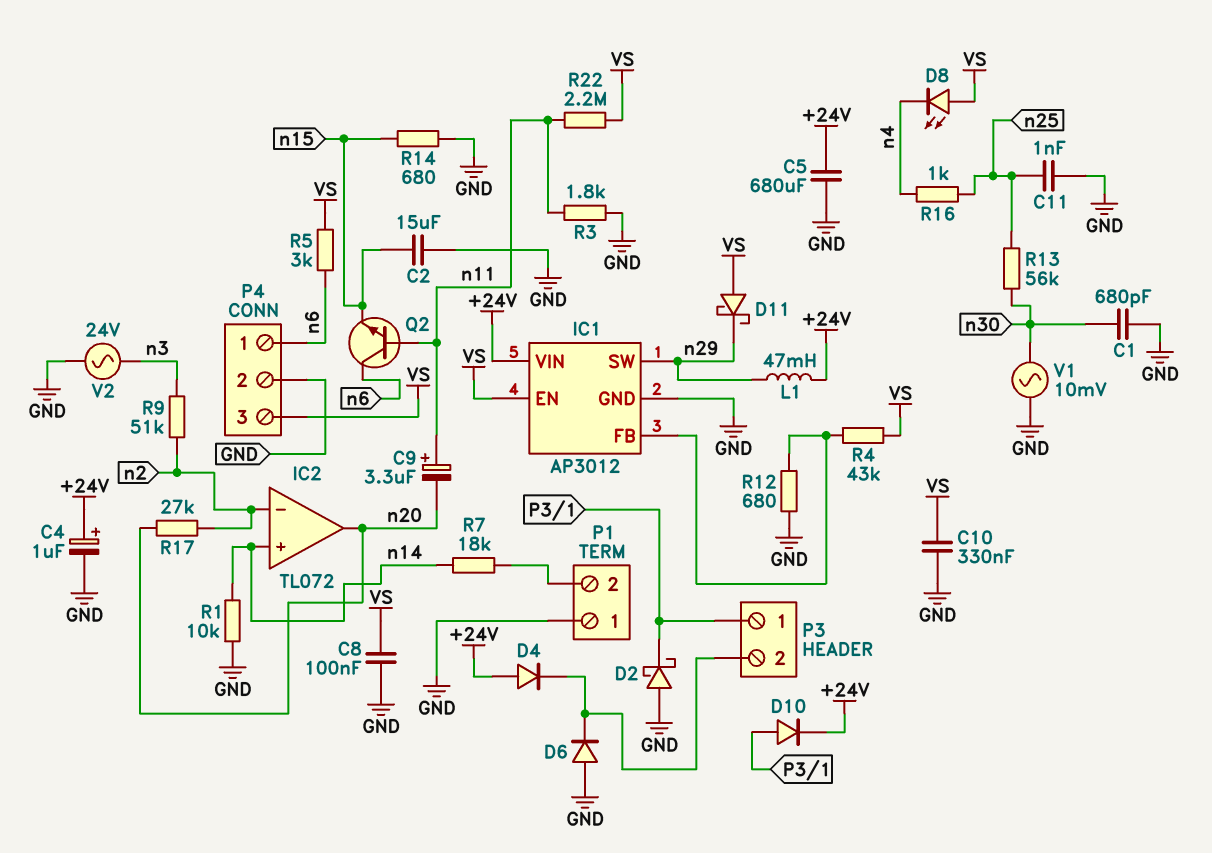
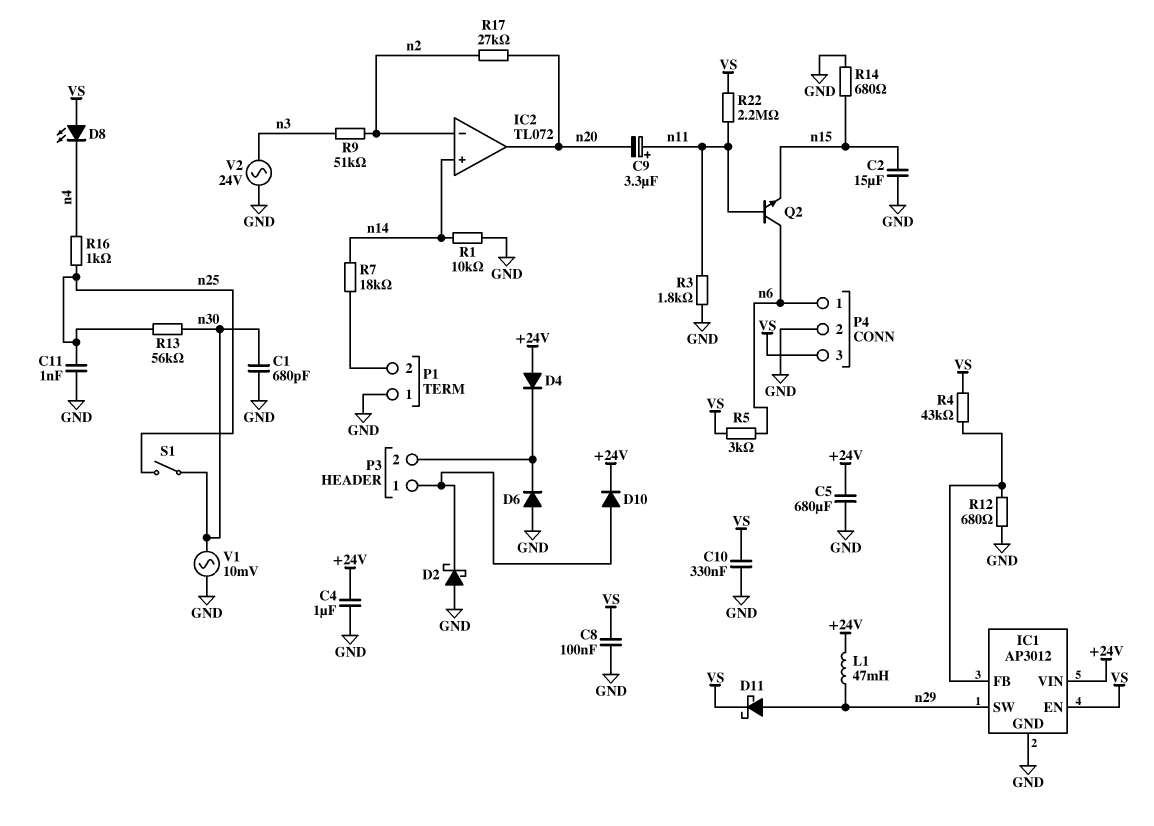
C4: 1uF (plus +24V, minus GND) -> 1uF (+24V, GND)
D11: schottky (A VS, K n29) -> schottky (A n29, K VS)
S1: none -> switch (n25, n30)

